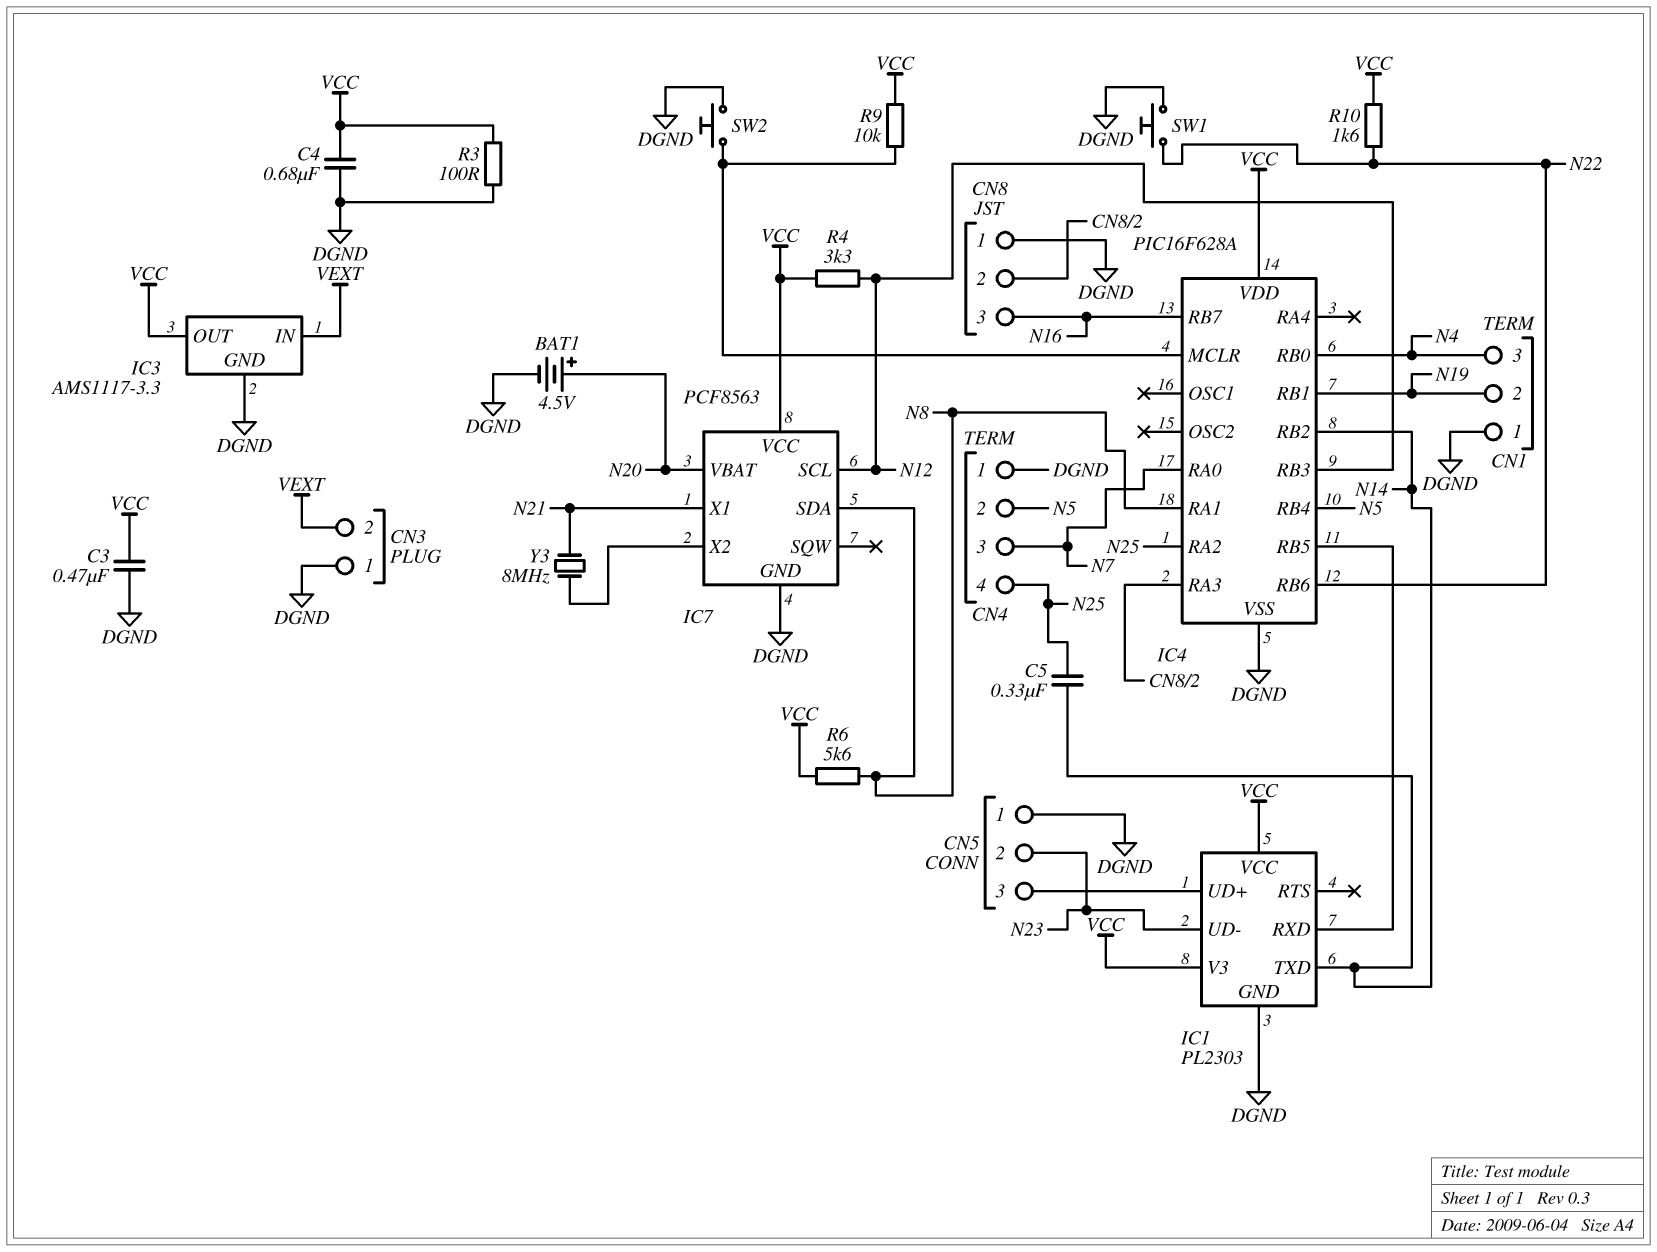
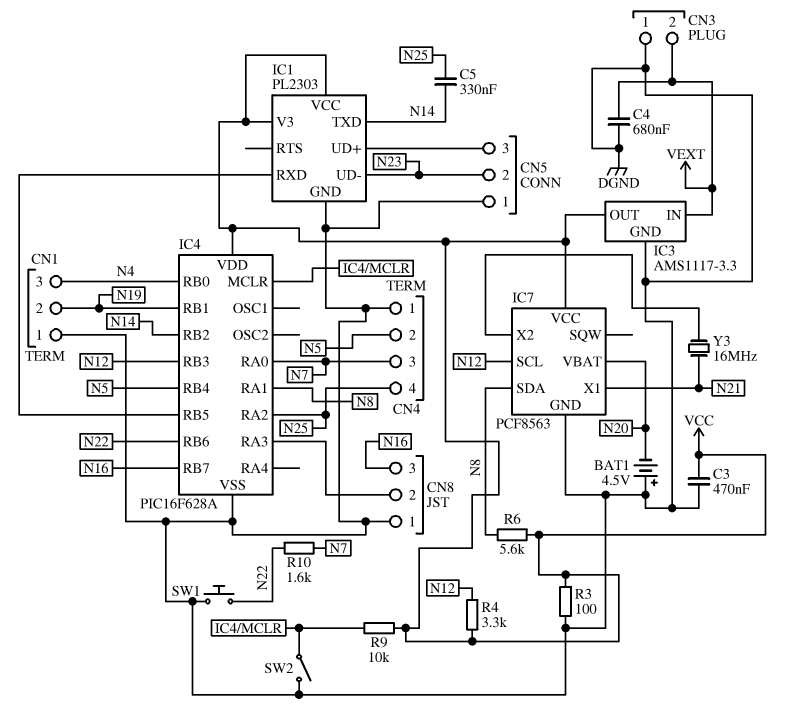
BAT1: 4.5V (plus N20, minus DGND) -> 4.5V (plus DGND, minus N20)
C4: 680nF (DGND, VCC) -> 680nF (DGND, VEXT)
R10: 1.6k (N22, VCC) -> 1.6k (N7, N22)
SW2: button (DGND, IC4/MCLR) -> switch (DGND, IC4/MCLR)
Y3: 8MHz (IC7/X2, N21) -> 16MHz (IC7/X2, N21)

